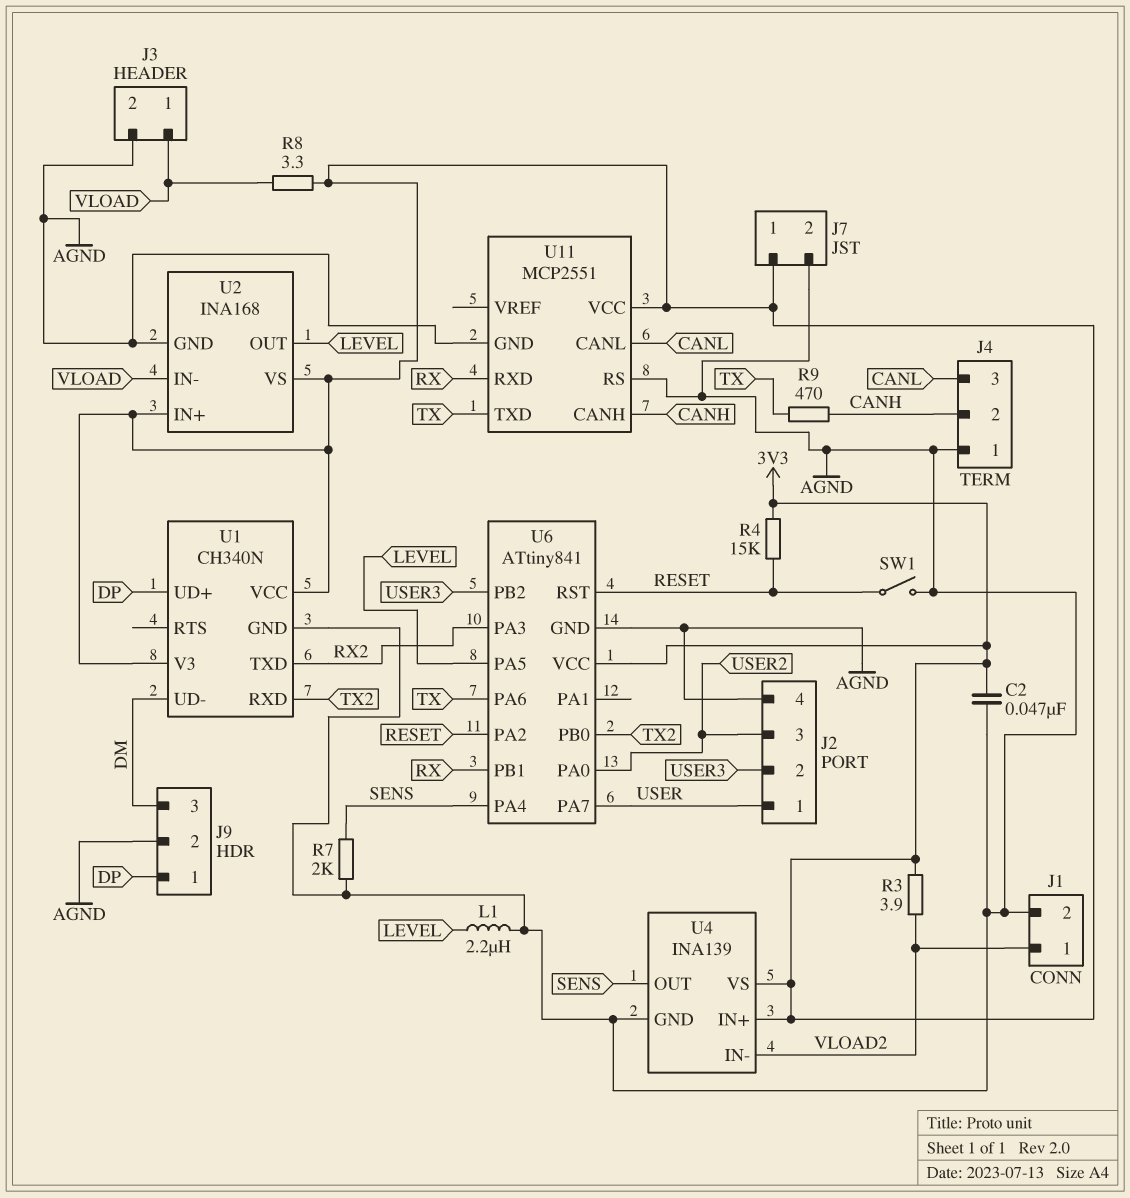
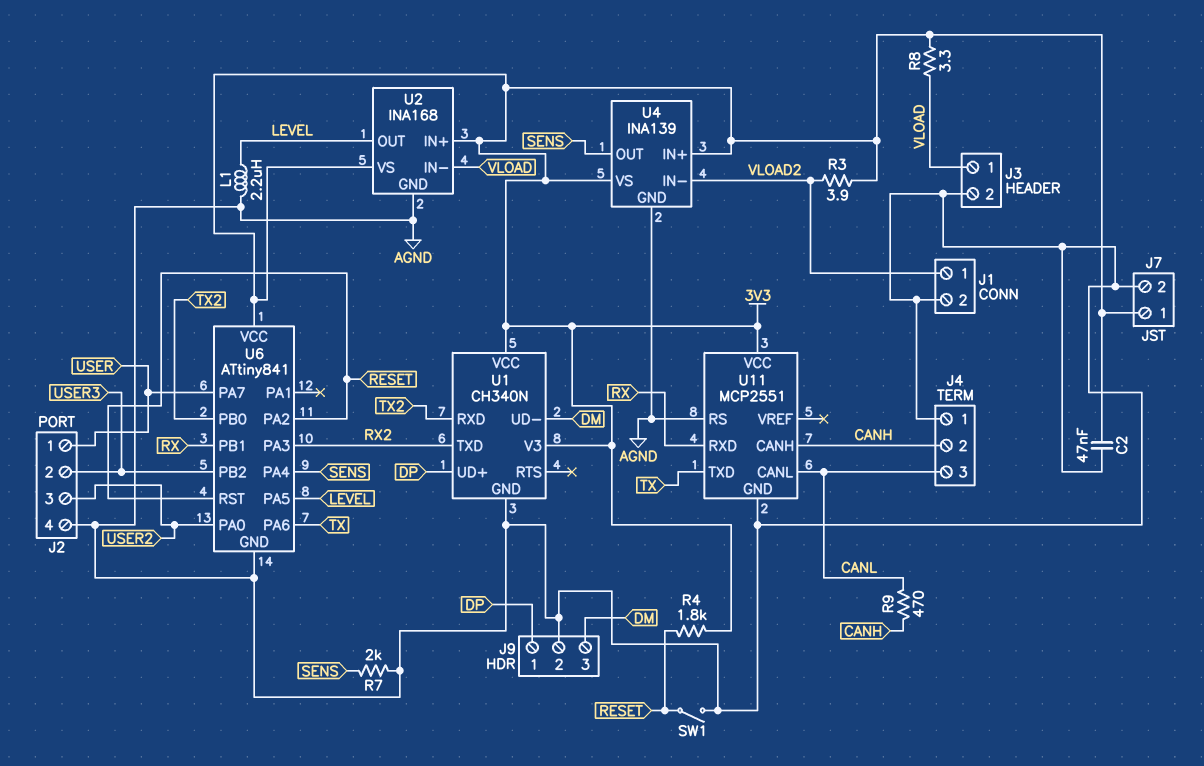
R4: 15k (3V3, RESET) -> 1.8k (3V3, RESET)
R9: 470 (CANH, TX) -> 470 (CANH, CANL)

